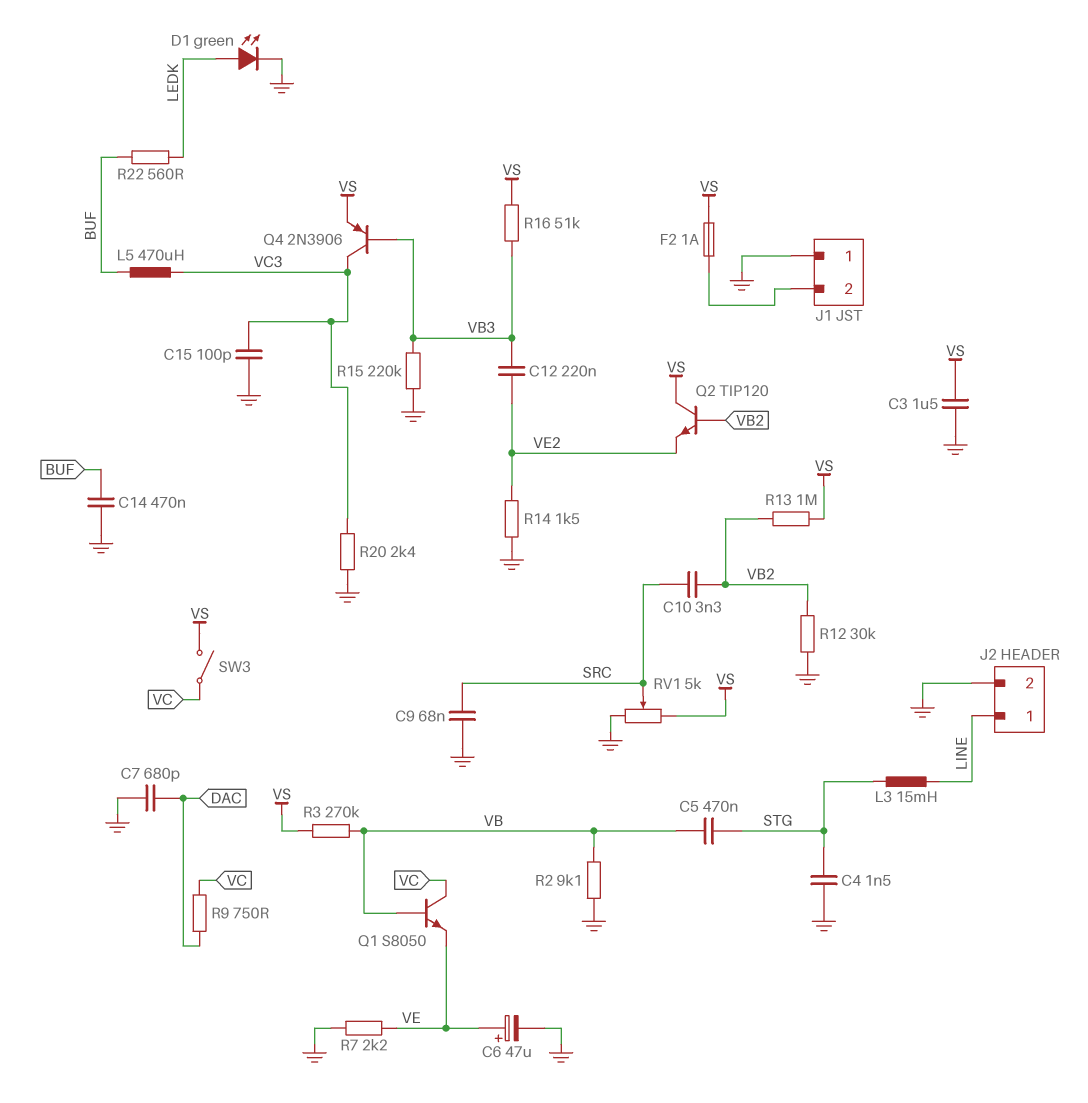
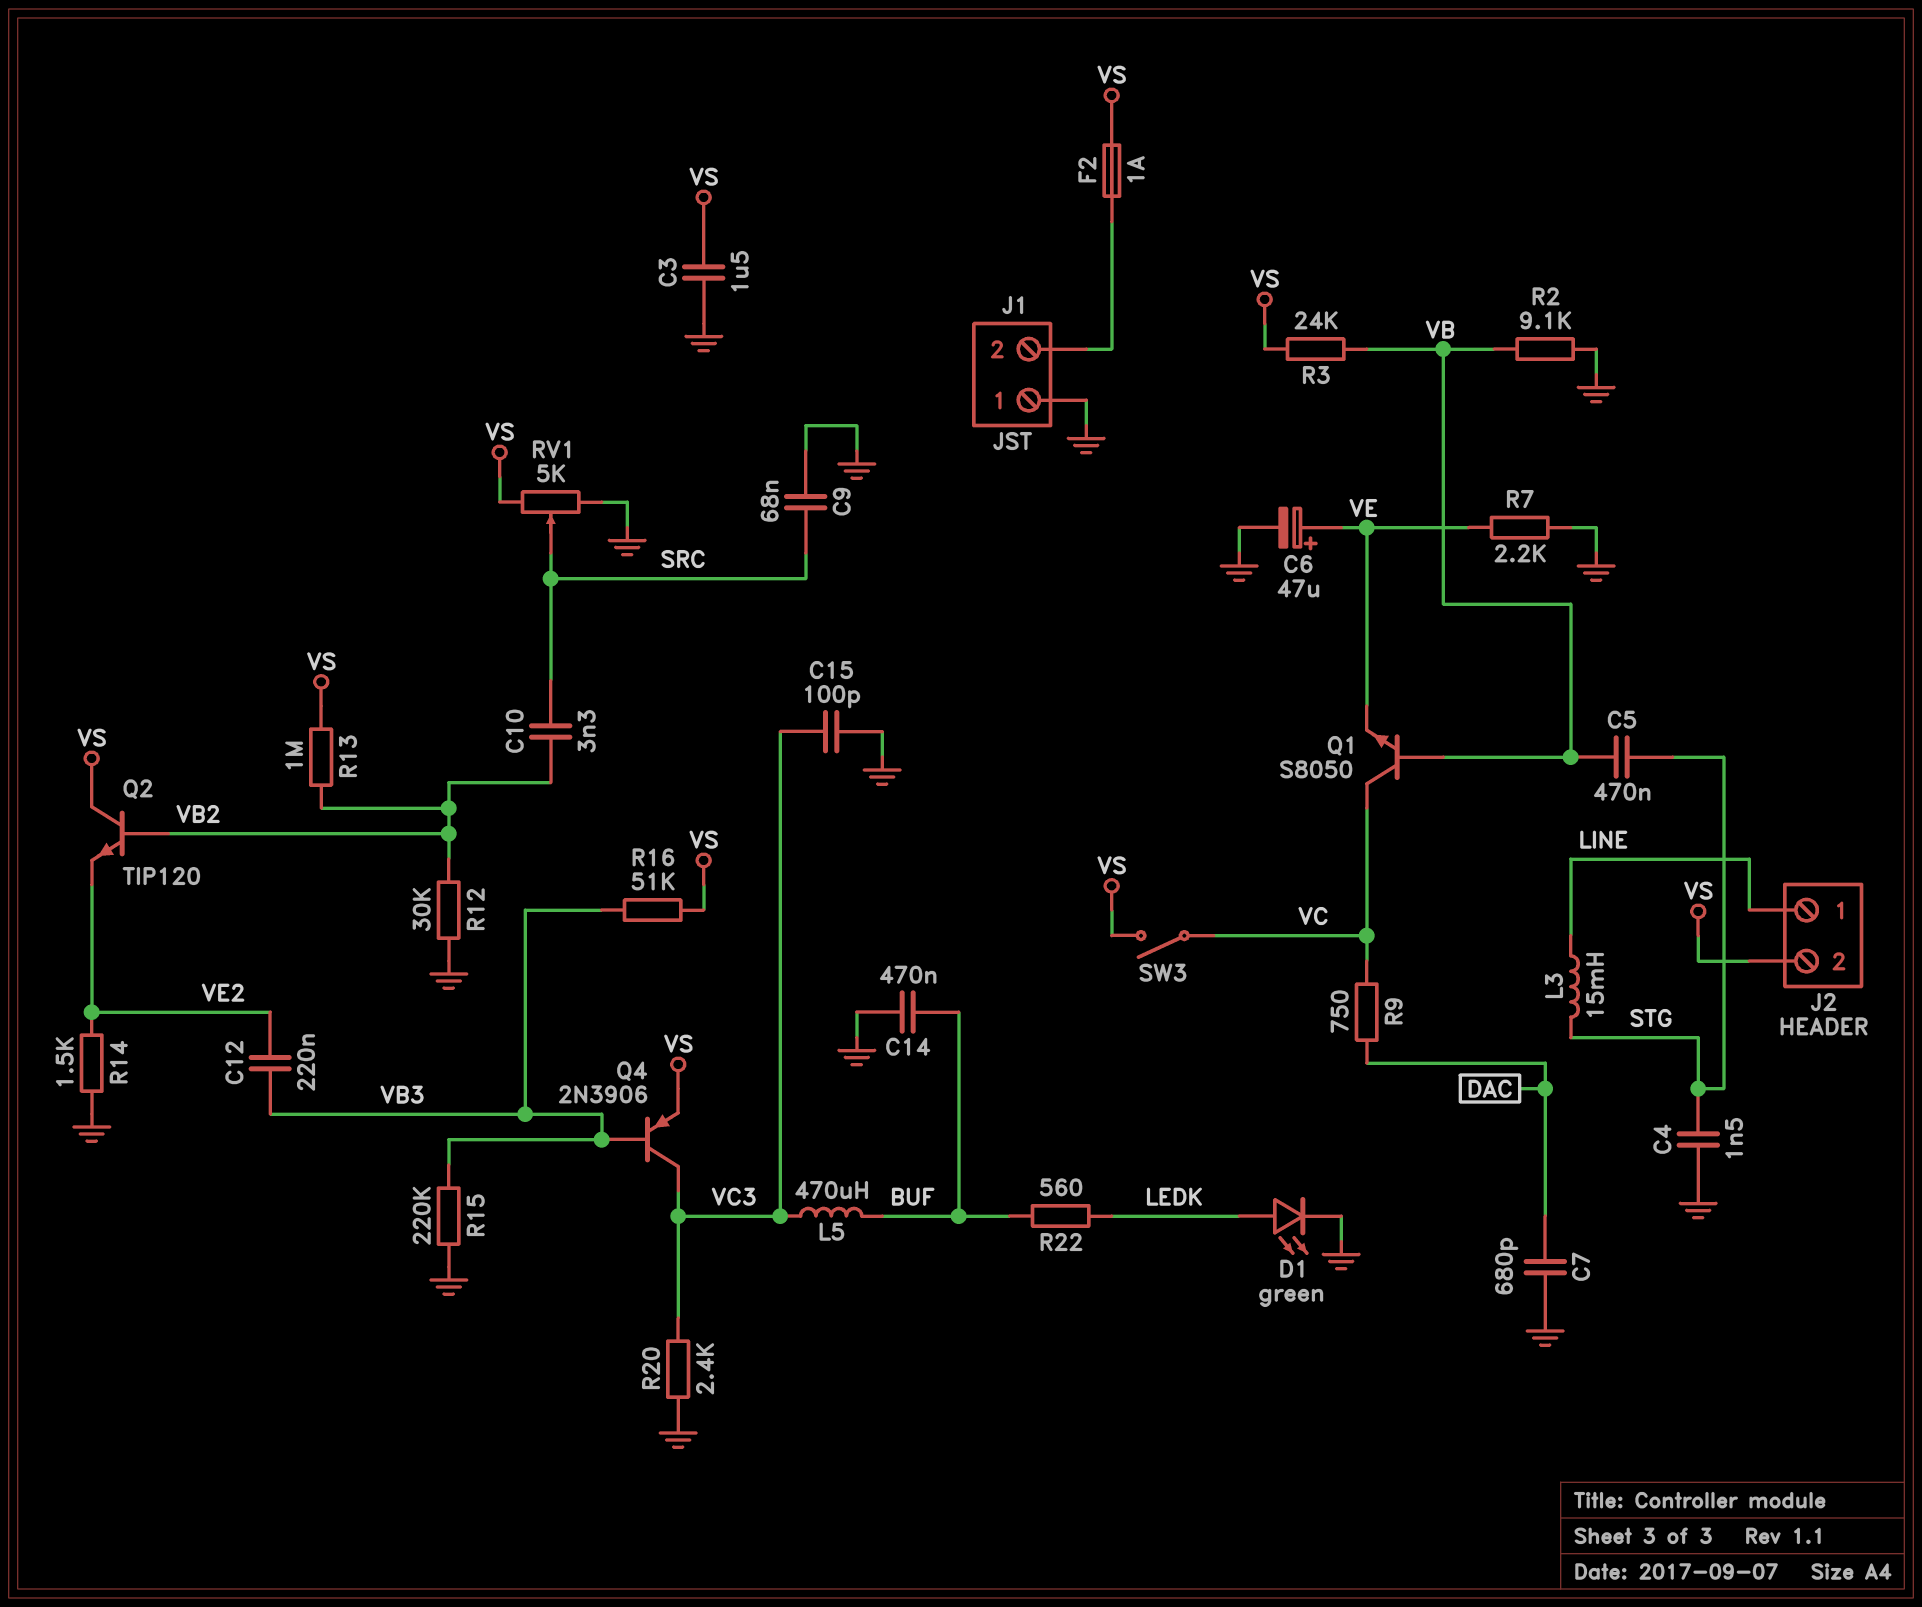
J2 pin 2: GND -> VS
R3: 270k (VB, VS) -> 24k (VB, VS)

